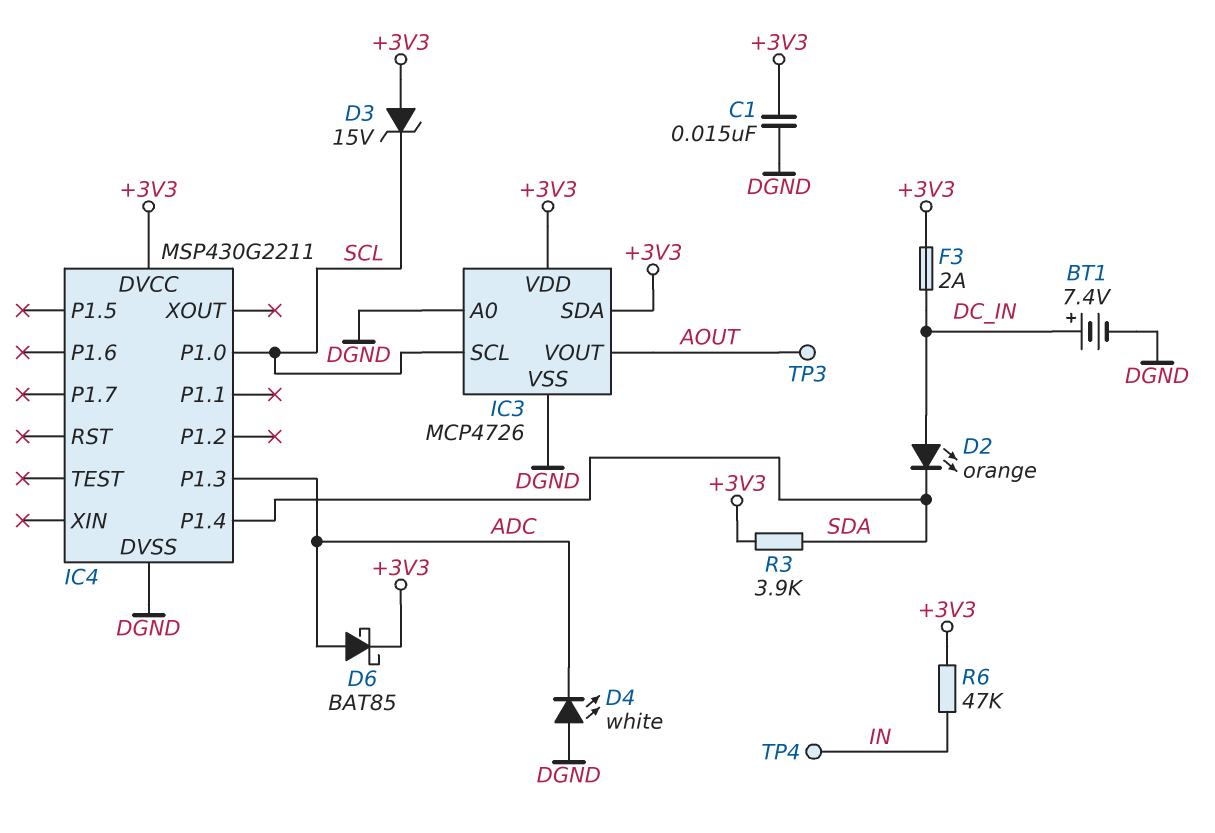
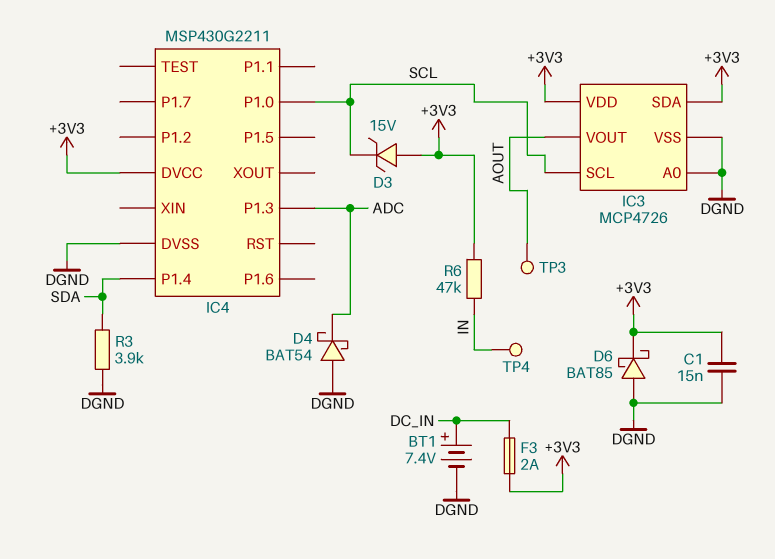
D2: LED orange (A DC_IN, K SDA) -> none
D4: LED white (A DGND, K ADC) -> schottky BAT54 (A DGND, K ADC)
D6: schottky BAT85 (A ADC, K +3V3) -> schottky BAT85 (A DGND, K +3V3)
R3: 3.9k (+3V3, SDA) -> 3.9k (DGND, SDA)

